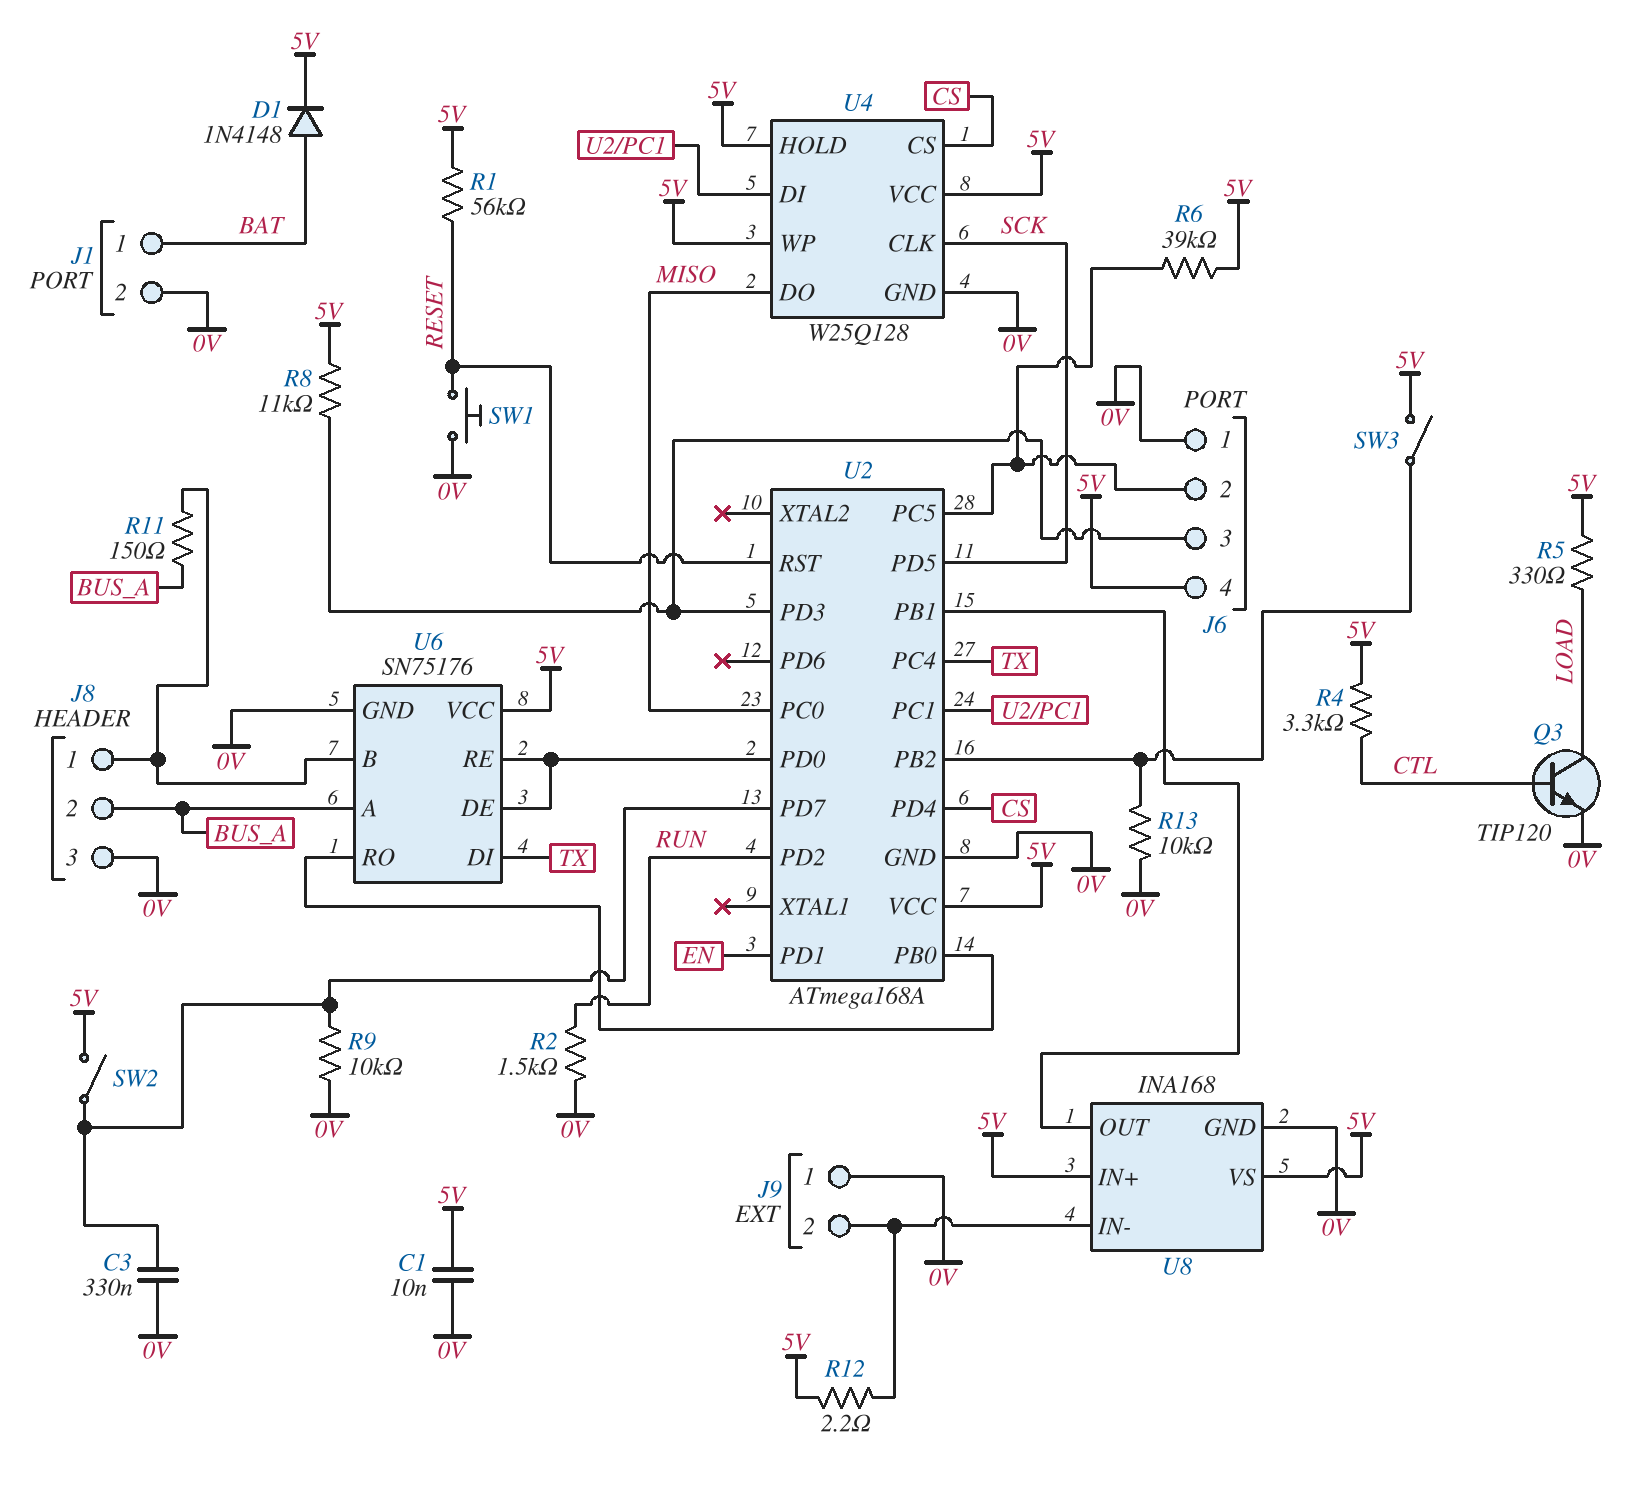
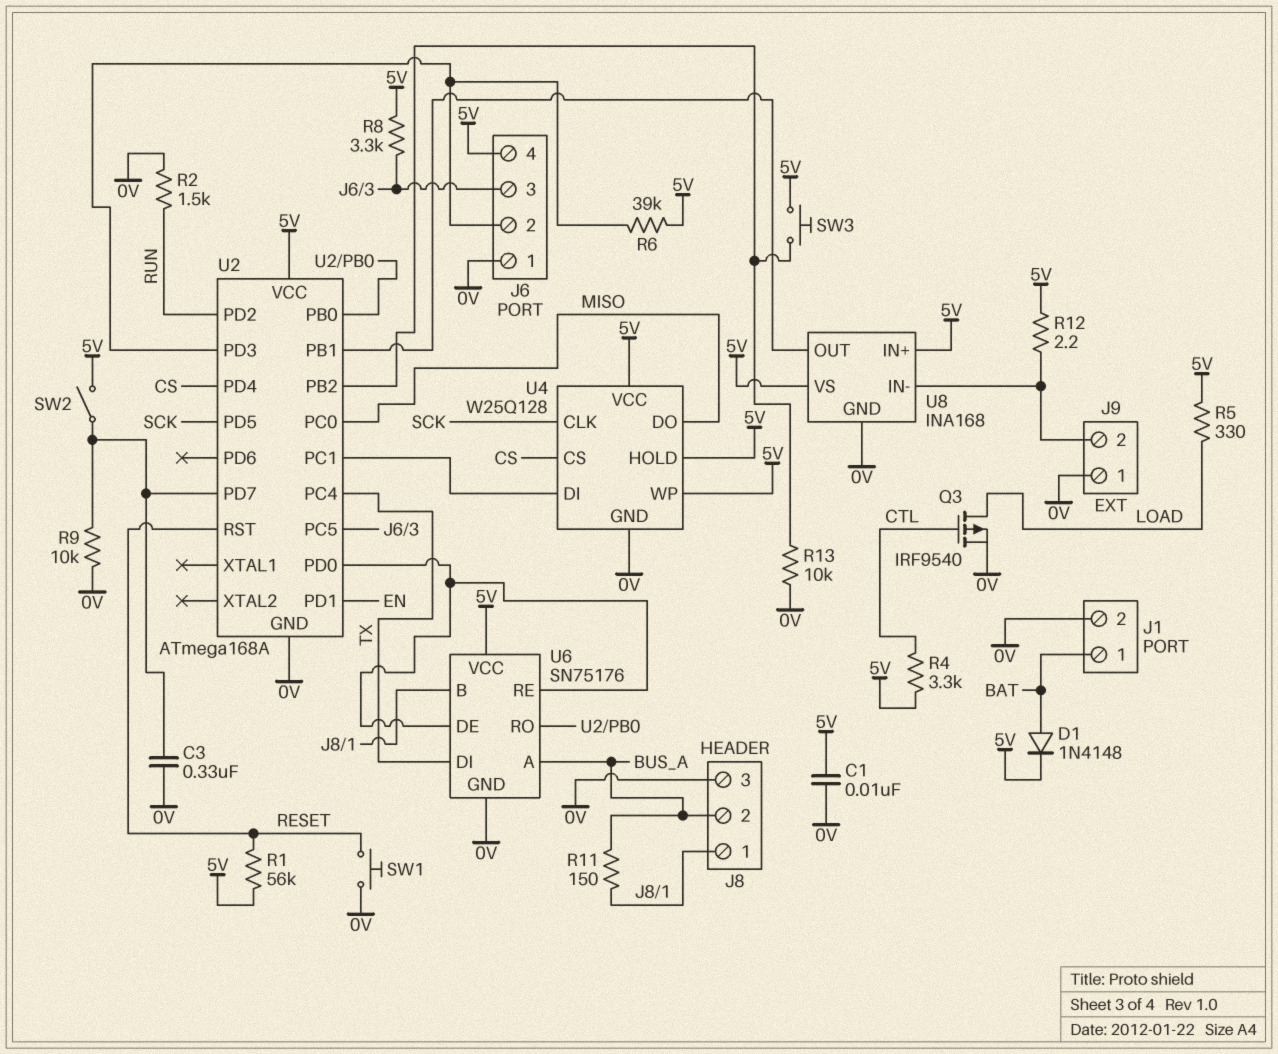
Q3: NPN TIP120 (B CTL, C LOAD, E 0V) -> PMOS IRF9540 (G CTL, D LOAD, S 0V)
R8: 11k (5V, J6/3) -> 3.3k (5V, J6/3)
SW3: switch (5V, U2/PB2) -> button (5V, U2/PB2)
U2 pin PC5: J6/2 -> J6/3
U2 pin PD3: J6/3 -> J6/2

